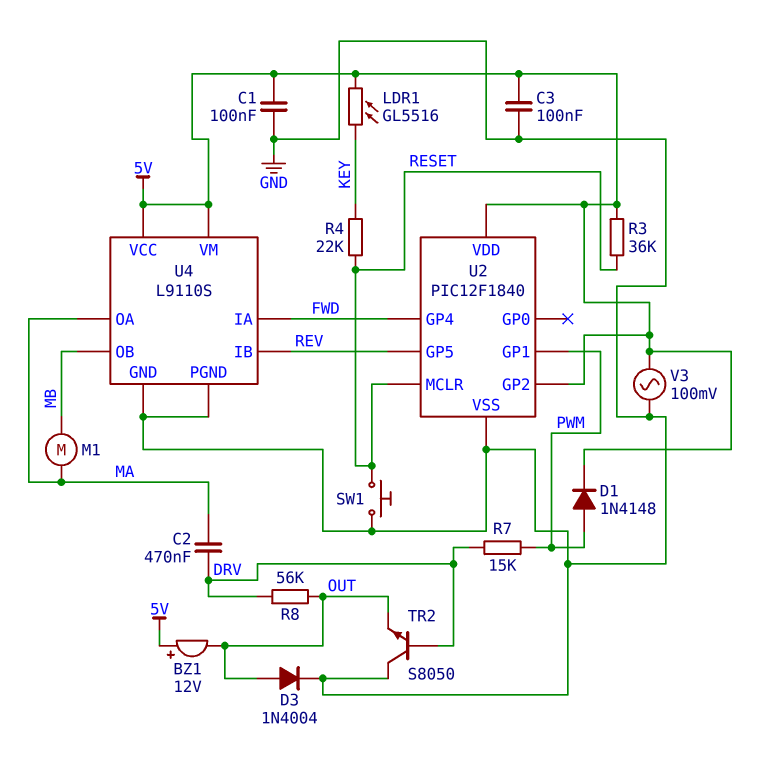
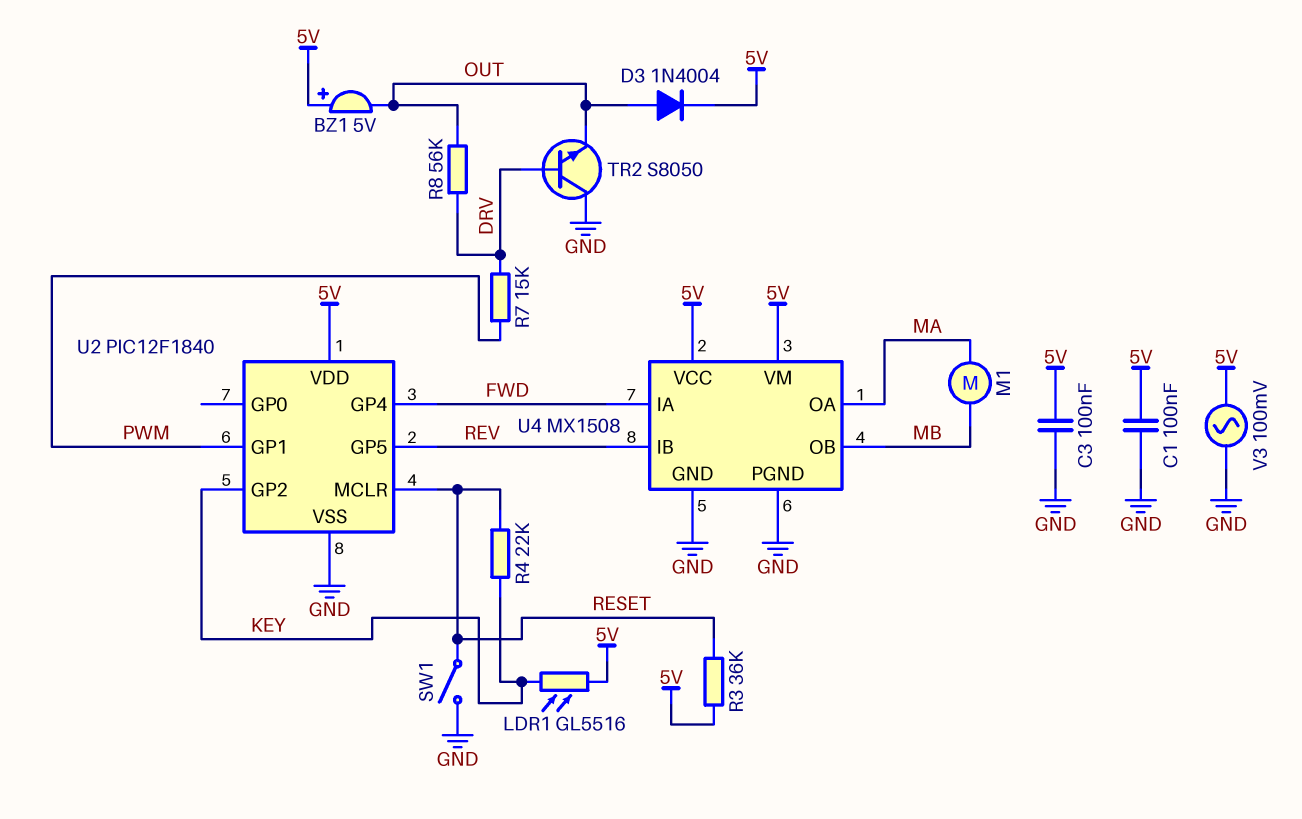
BZ1: buzzer 12V (plus 5V, minus OUT) -> buzzer 5V (plus 5V, minus OUT)
C2: 470nF (DRV, MA) -> none
D1: diode 1N4148 (A PWM, K 5V) -> none
D3: diode 1N4004 (A OUT, K GND) -> diode 1N4004 (A OUT, K 5V)
SW1: button (GND, RESET) -> switch (GND, RESET)
U2 pin GP2: 5V -> KEY
U4: L9110S -> MX1508

